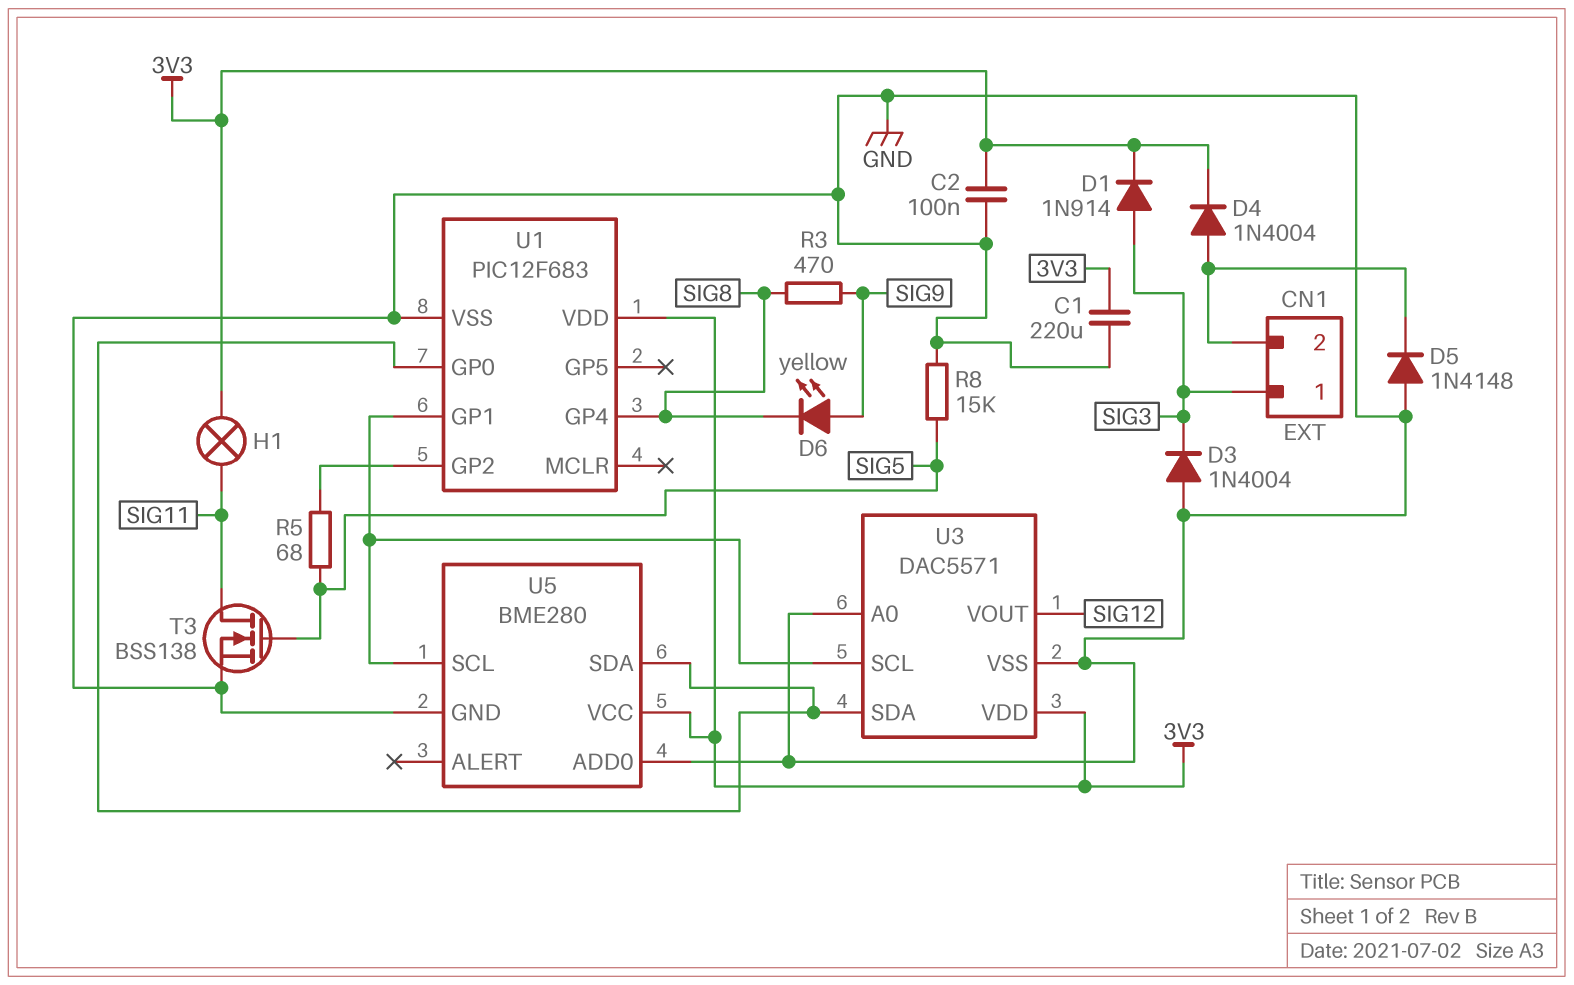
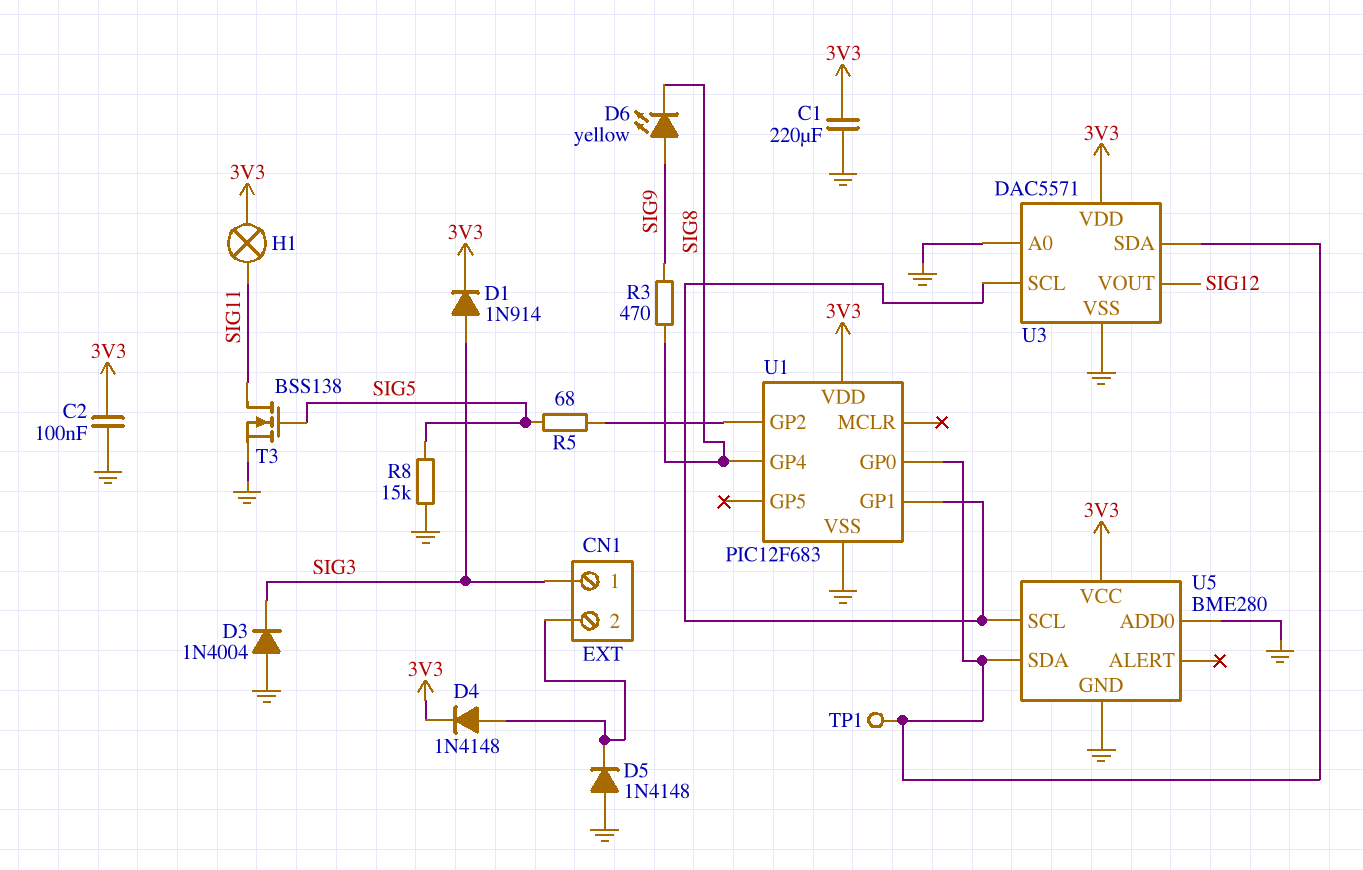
D4: diode 1N4004 (A CN1/2, K 3V3) -> diode 1N4148 (A CN1/2, K 3V3)
TP1: none -> test point (U1/GP0)

